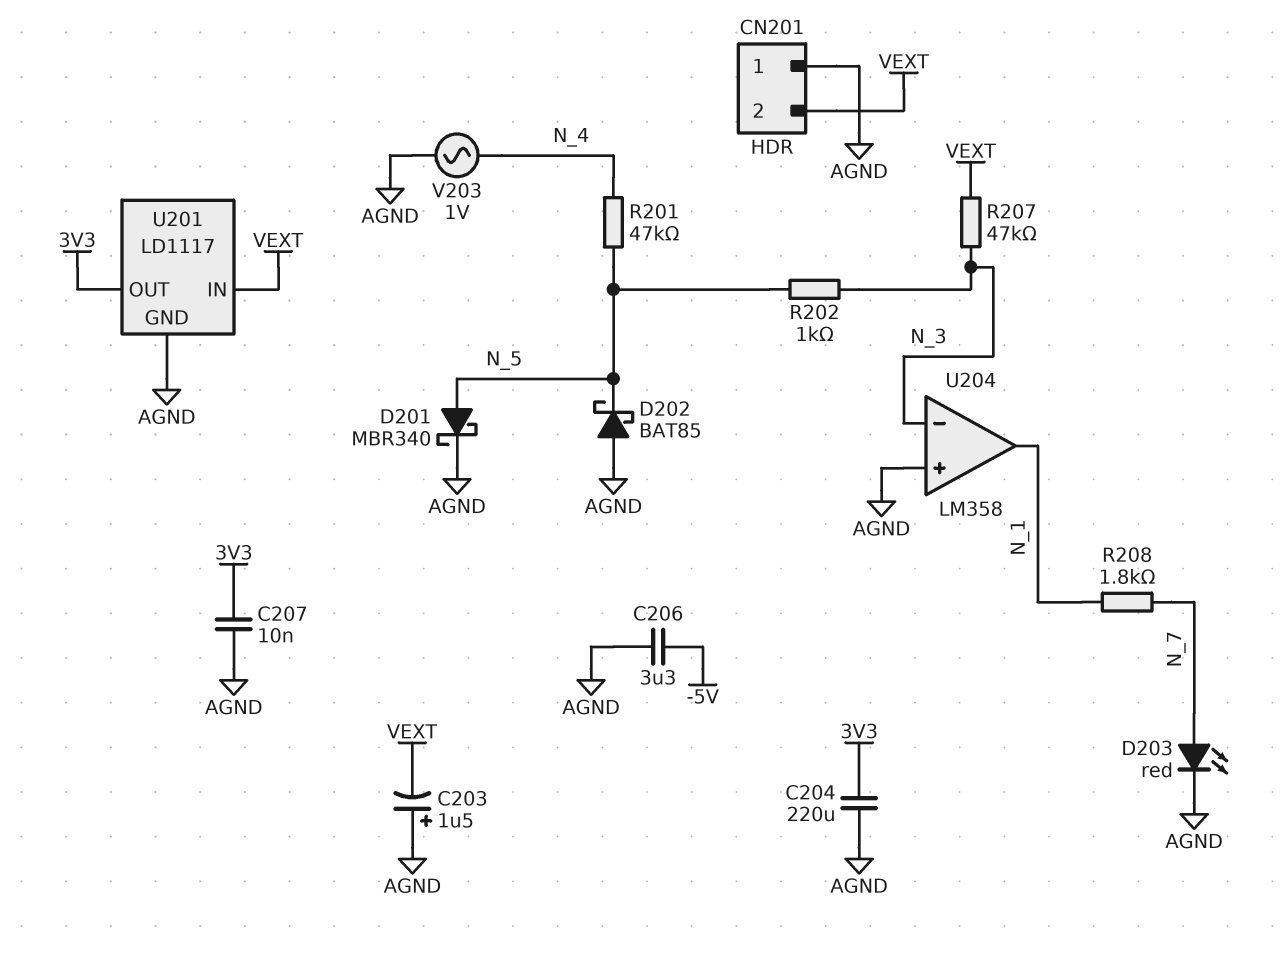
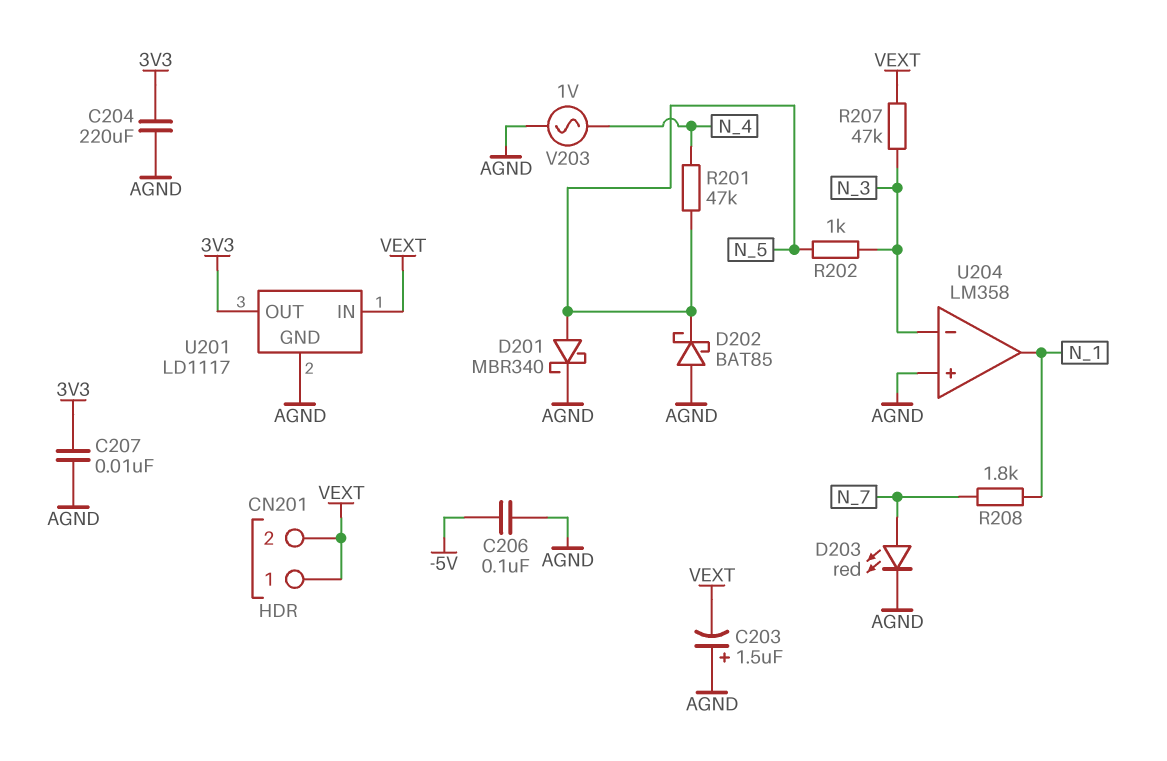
C206: 3.3uF (-5V, AGND) -> 100nF (-5V, AGND)
CN201 pin 1: AGND -> VEXT

